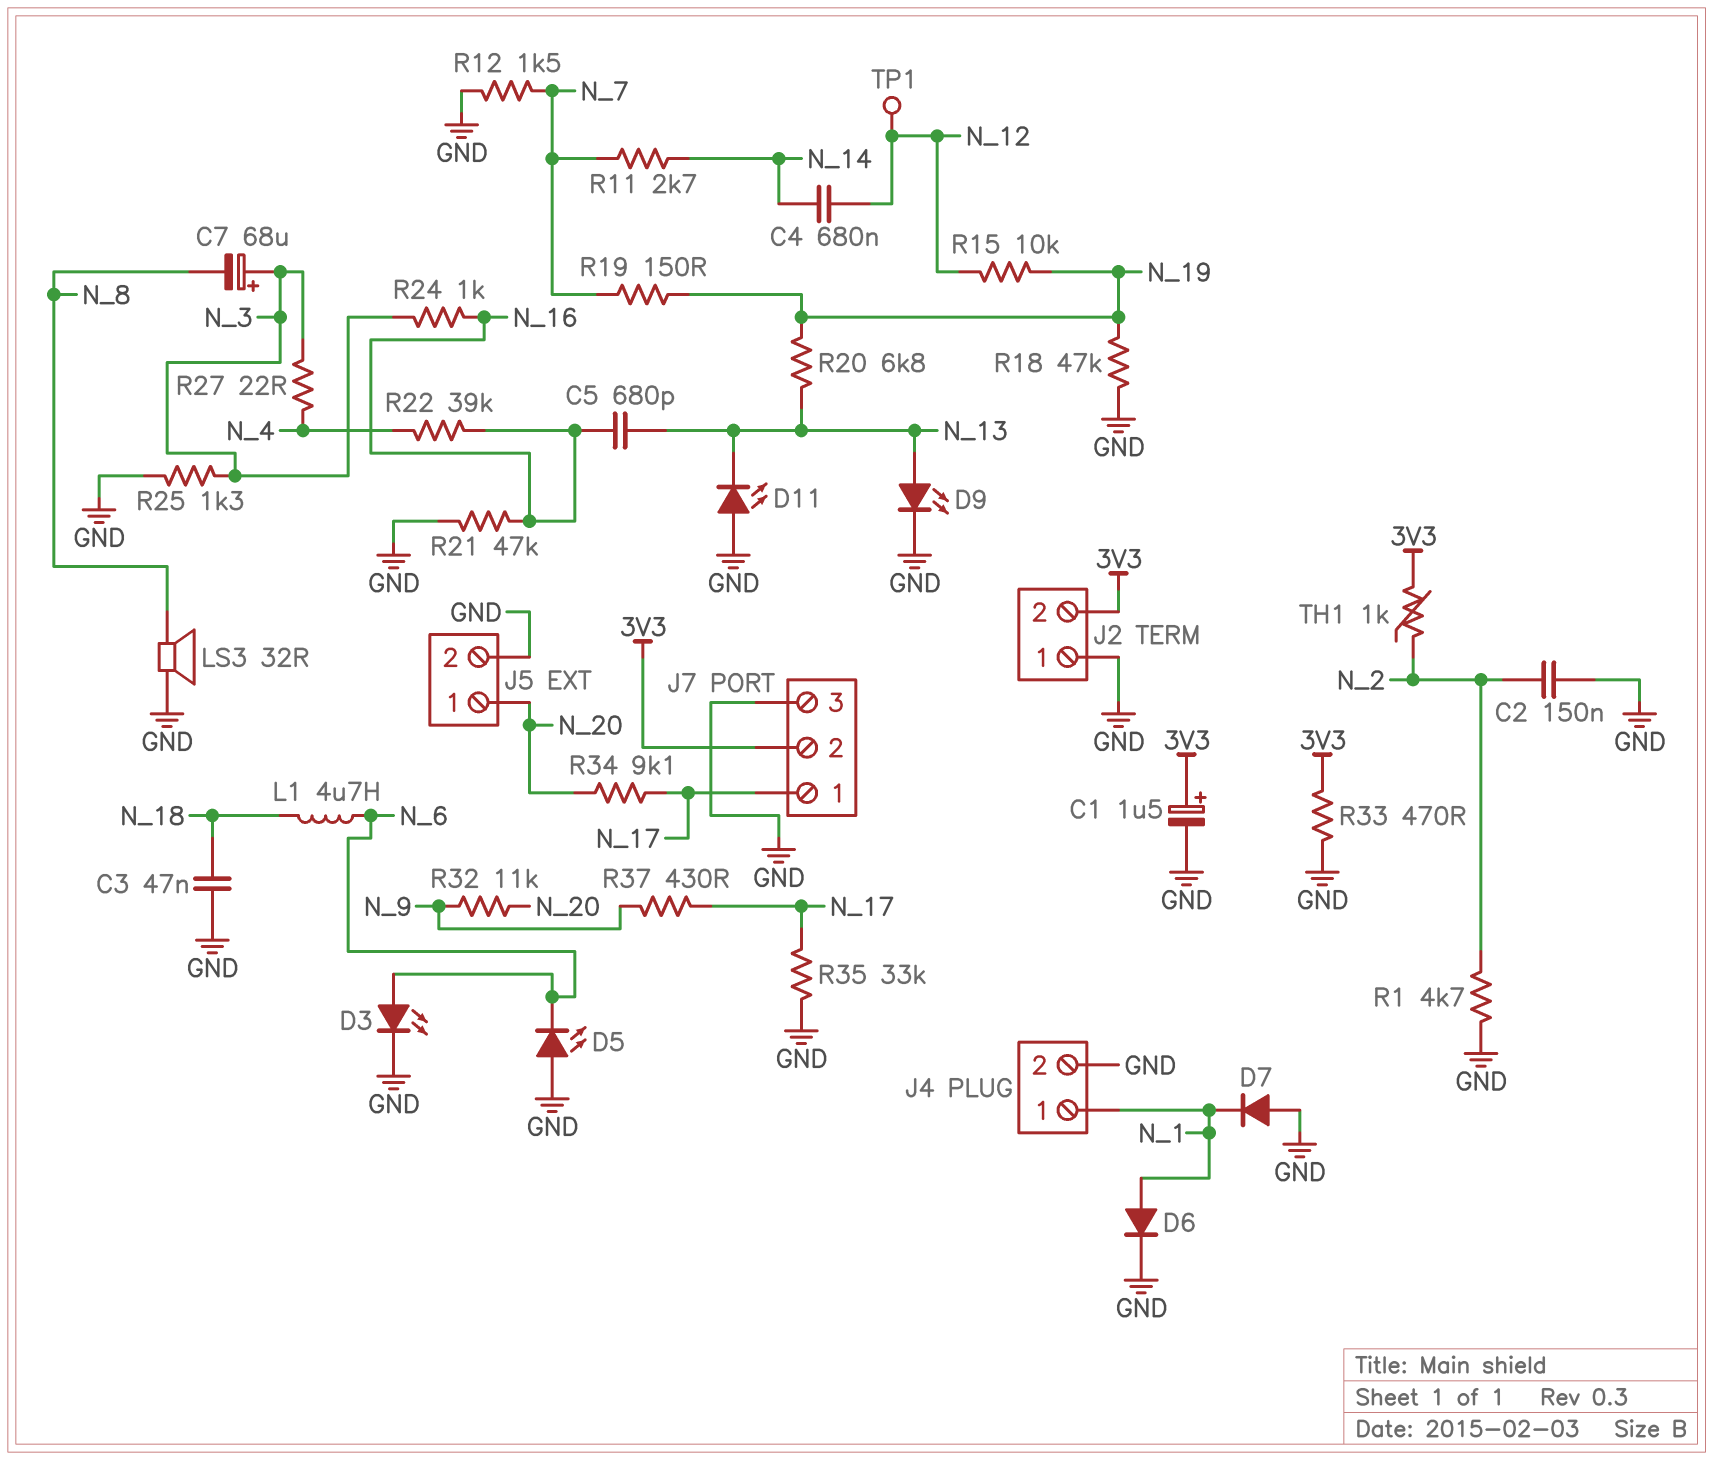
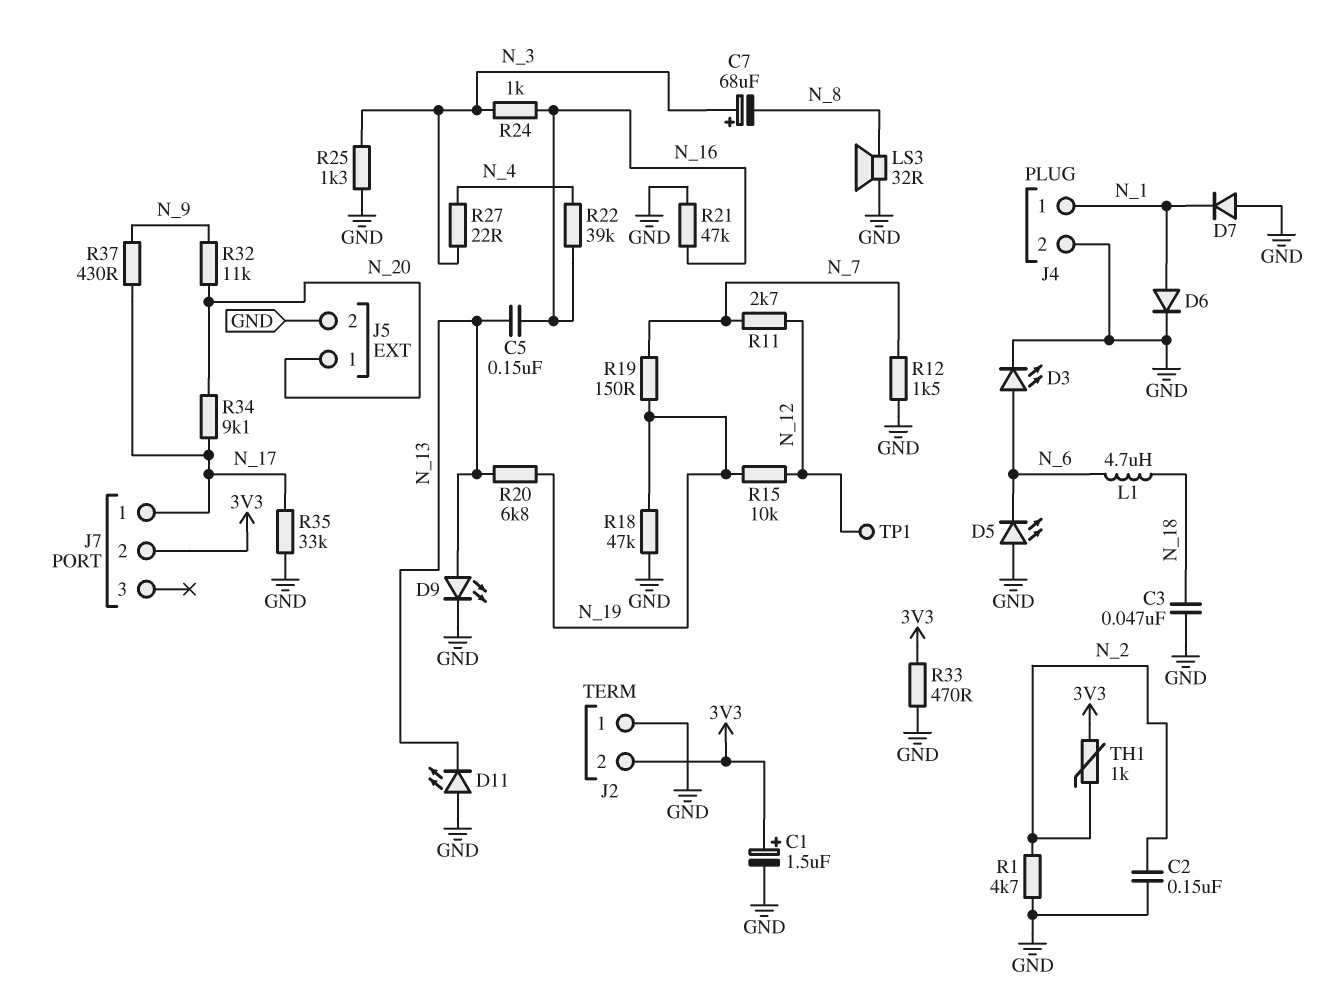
C4: 680nF (N_12, N_14) -> none
C5: 680pF (N_13, N_16) -> 150nF (N_13, N_16)
J7 pin 3: GND -> none
R11: 2.7k (N_7, N_14) -> 2.7k (N_7, N_12)

